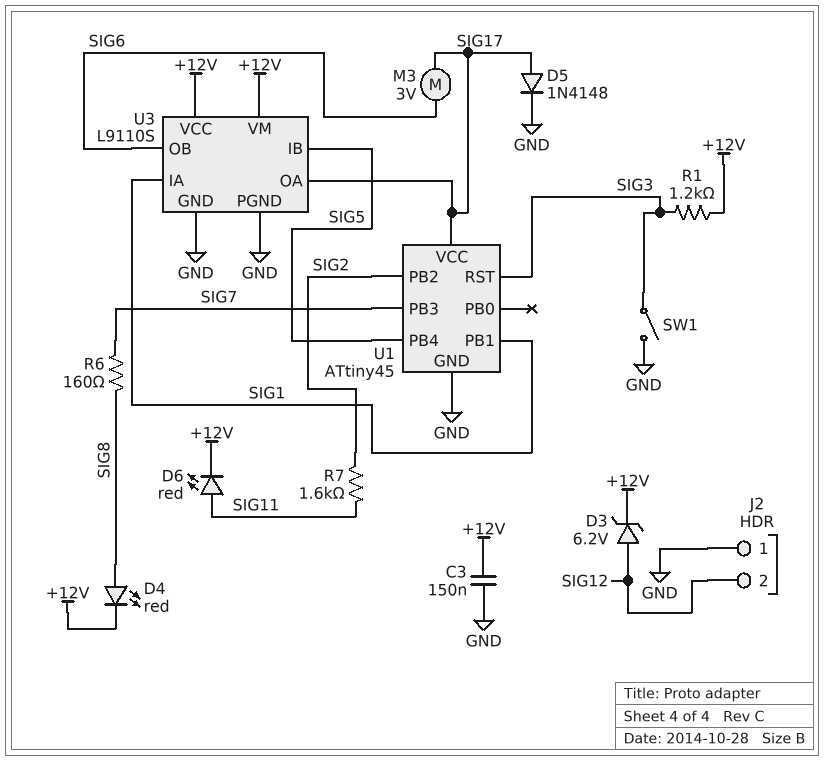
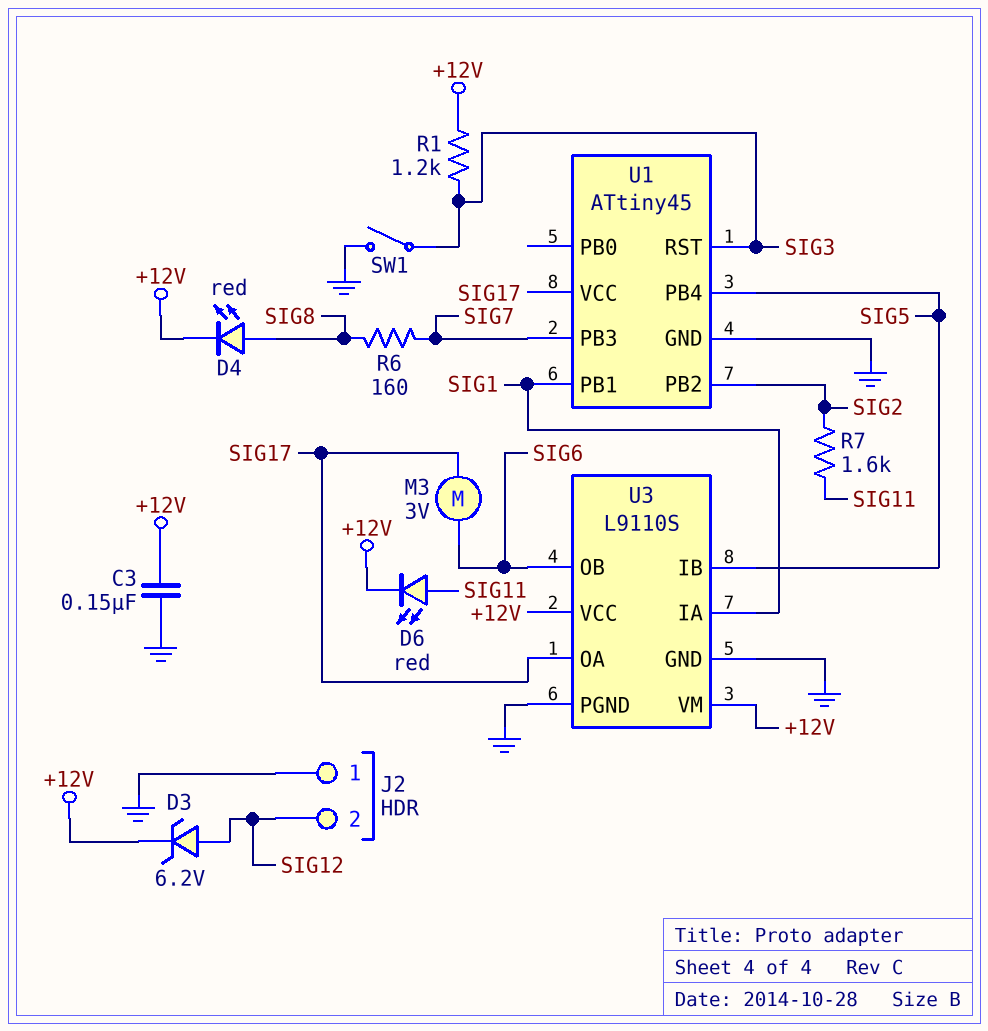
D5: diode 1N4148 (A SIG17, K GND) -> none

